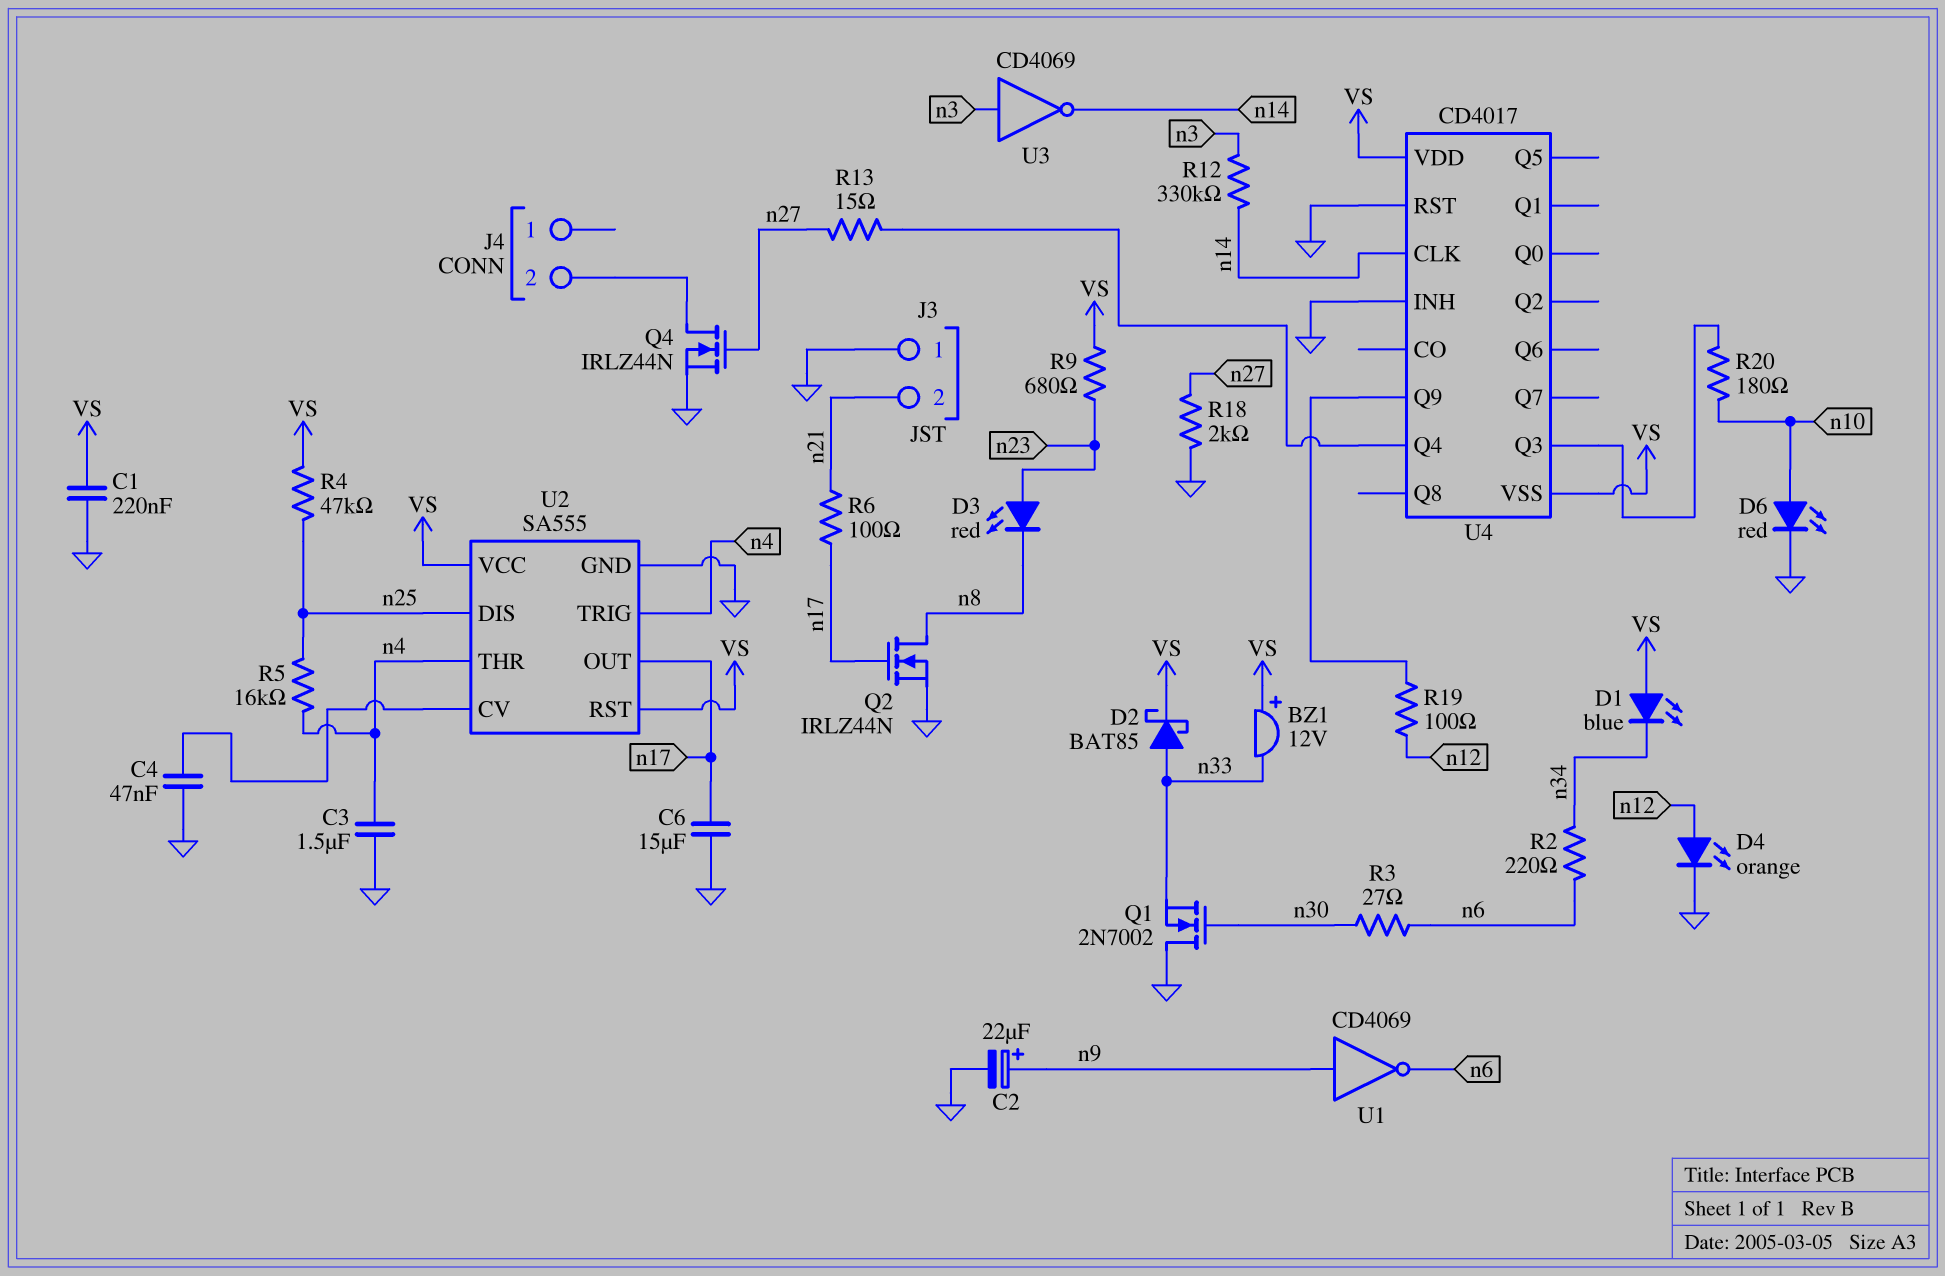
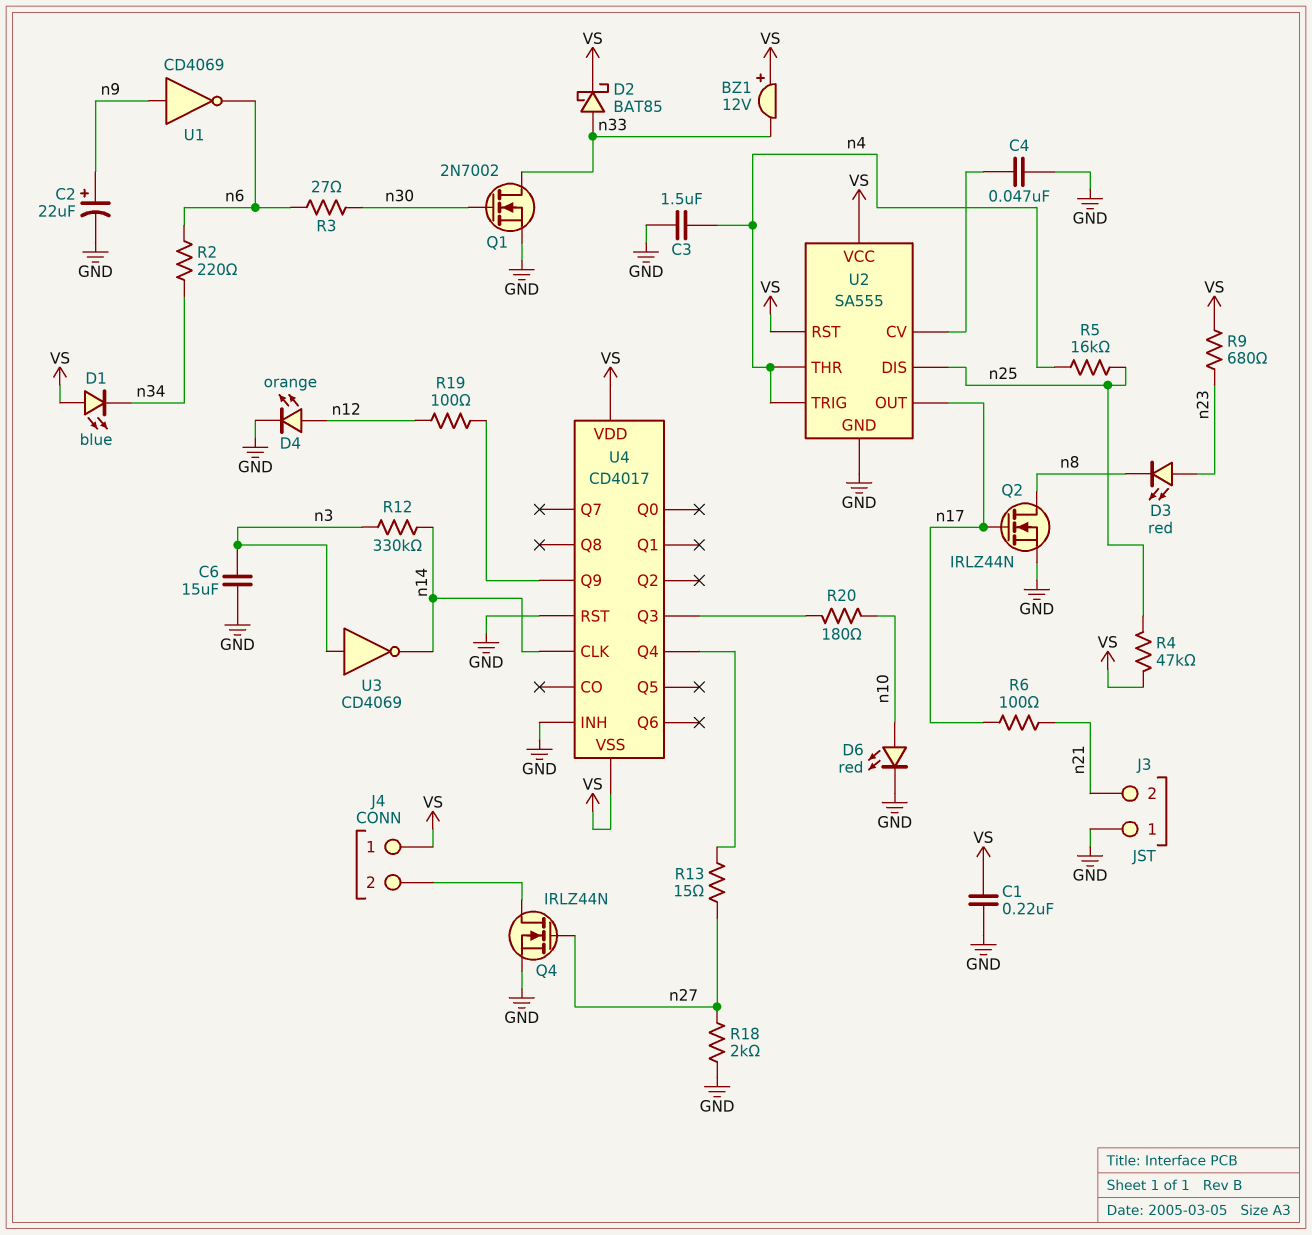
C6: 15uF (GND, n17) -> 15uF (GND, n3)
J4 pin 1: none -> VS
Q1: NMOS 2N7002 (G n30, D GND, S n33) -> NMOS 2N7002 (G n30, D n33, S GND)

